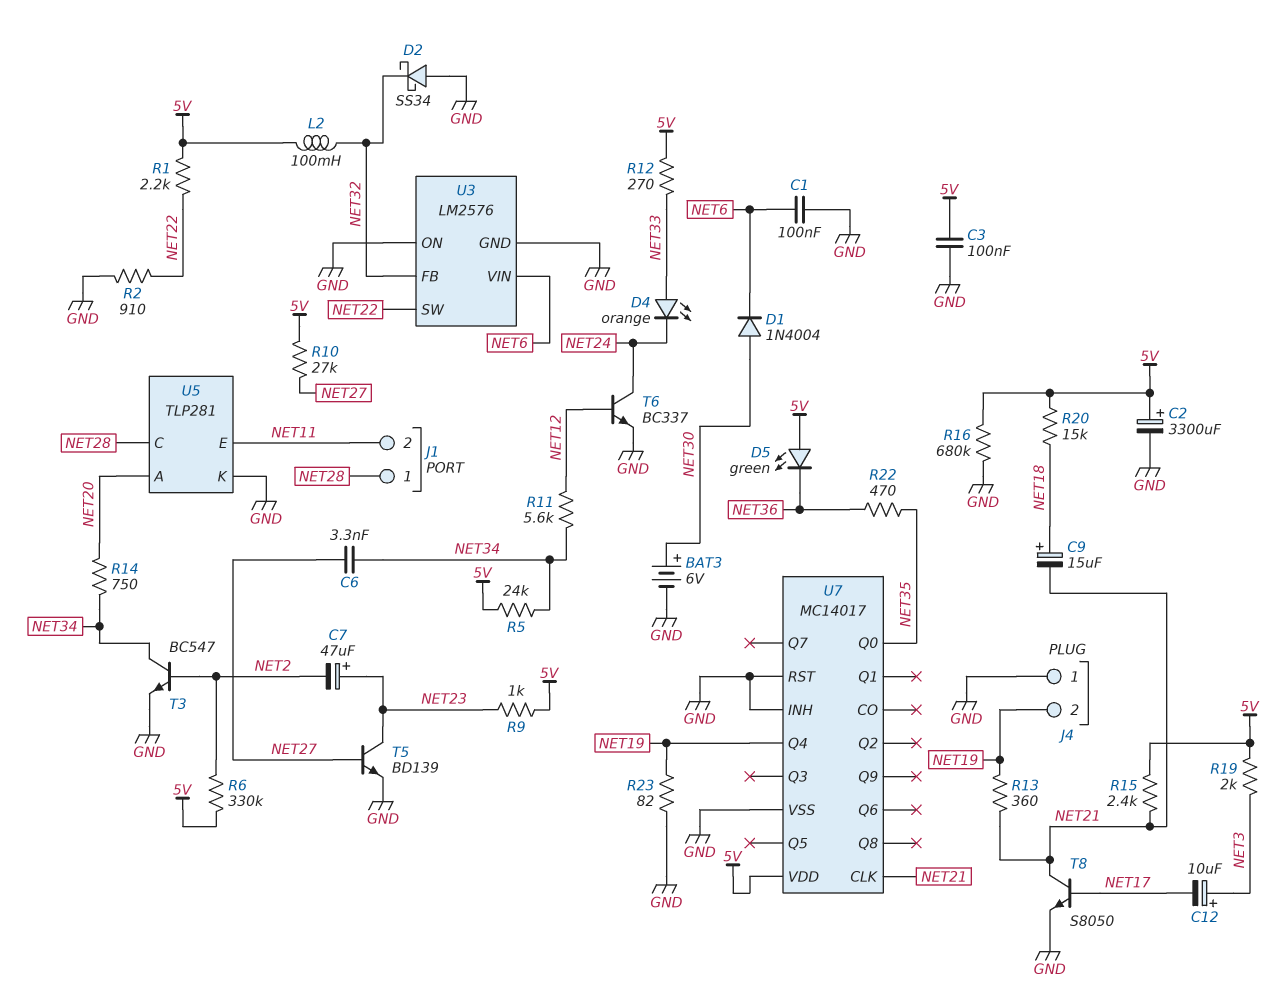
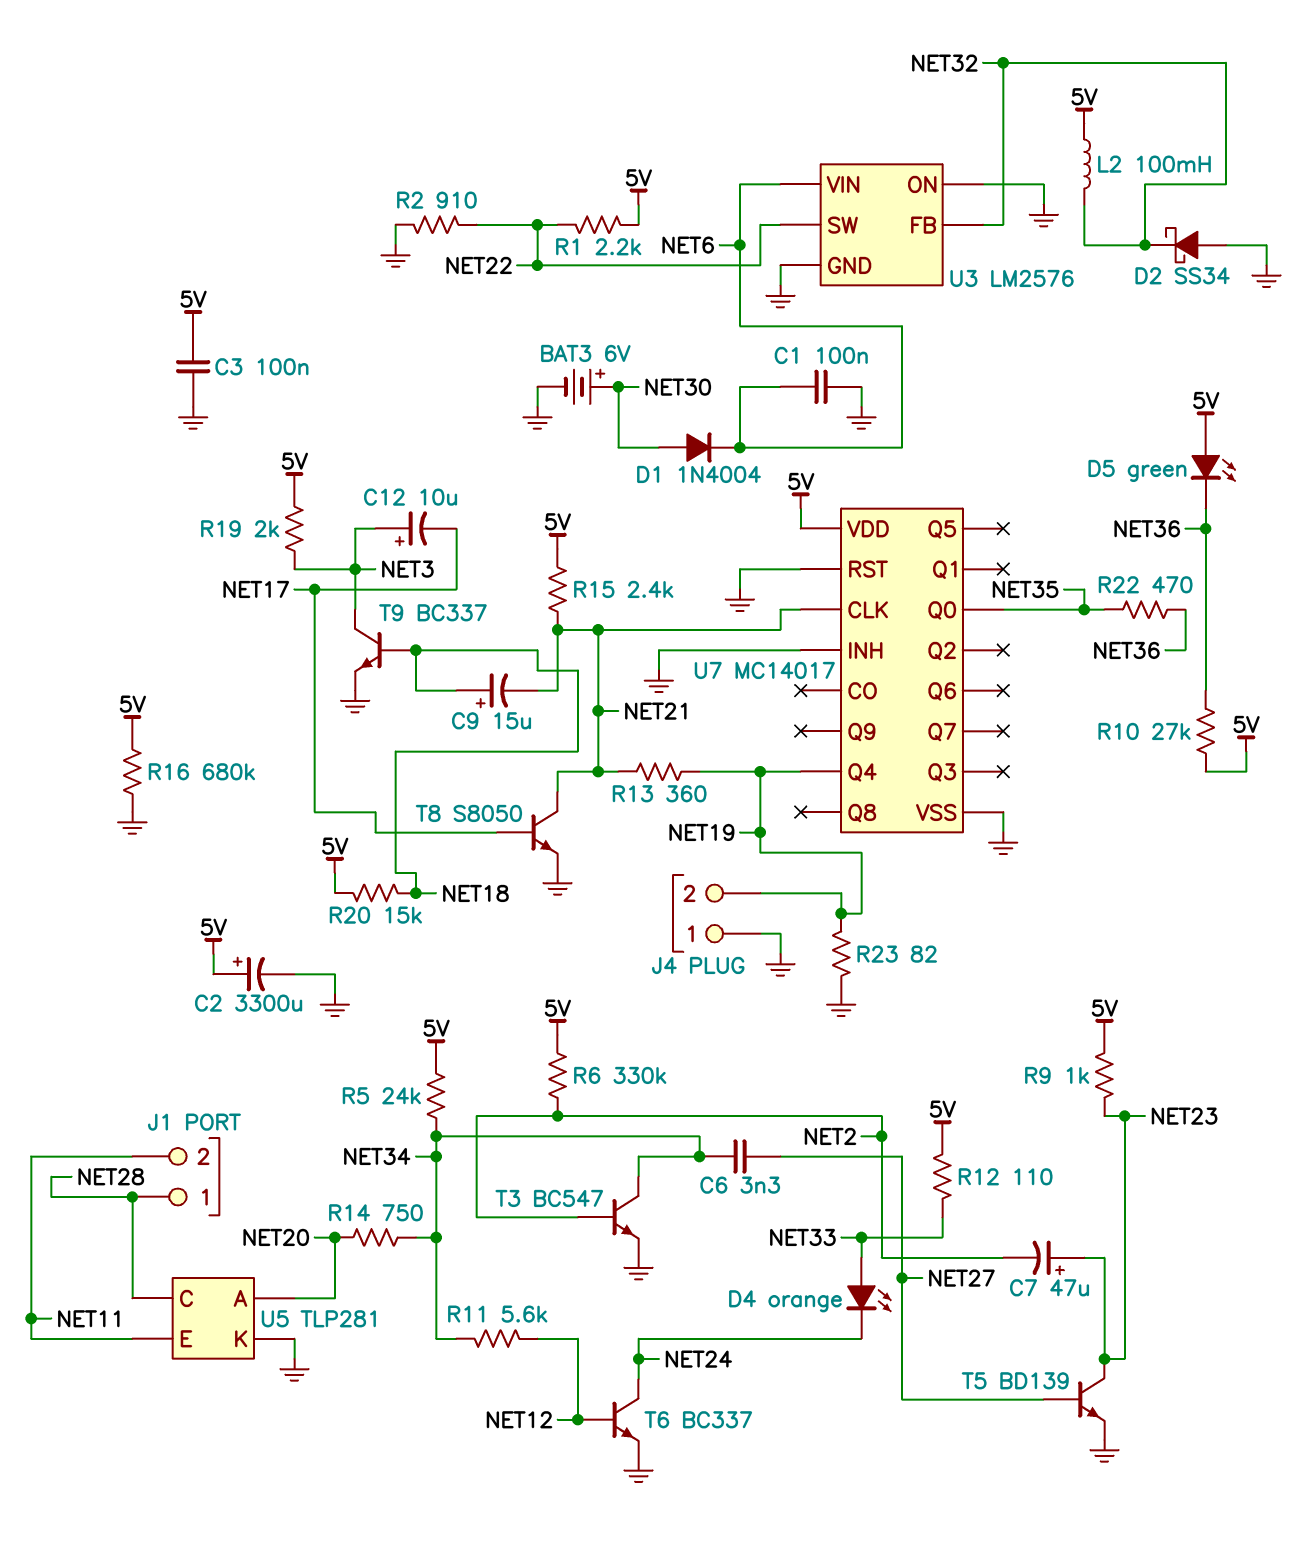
R10: 27k (5V, NET27) -> 27k (5V, NET36)
R12: 270 (5V, NET33) -> 110 (5V, NET33)
T9: none -> NPN BC337 (B NET18, C NET3, E GND)

